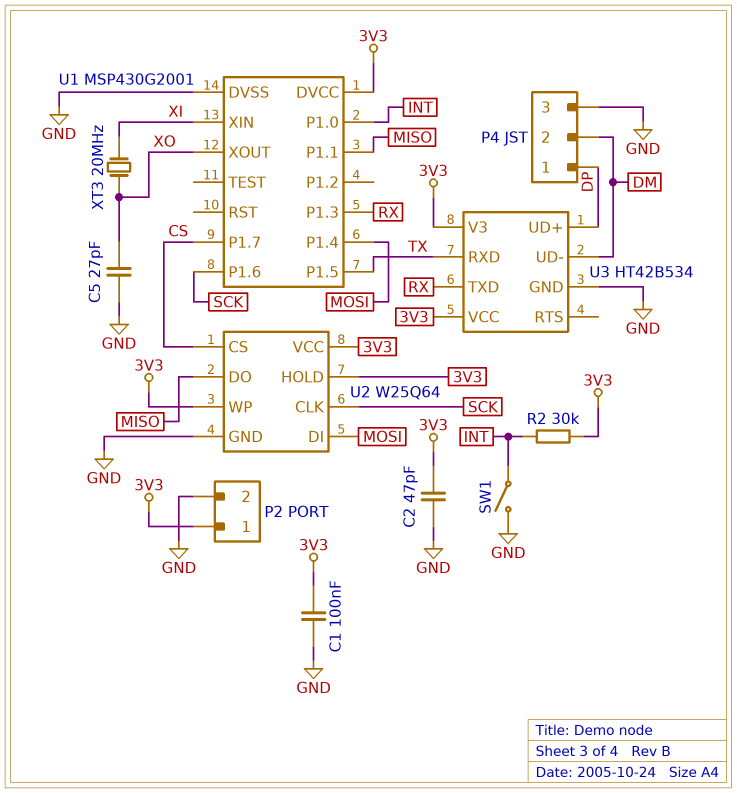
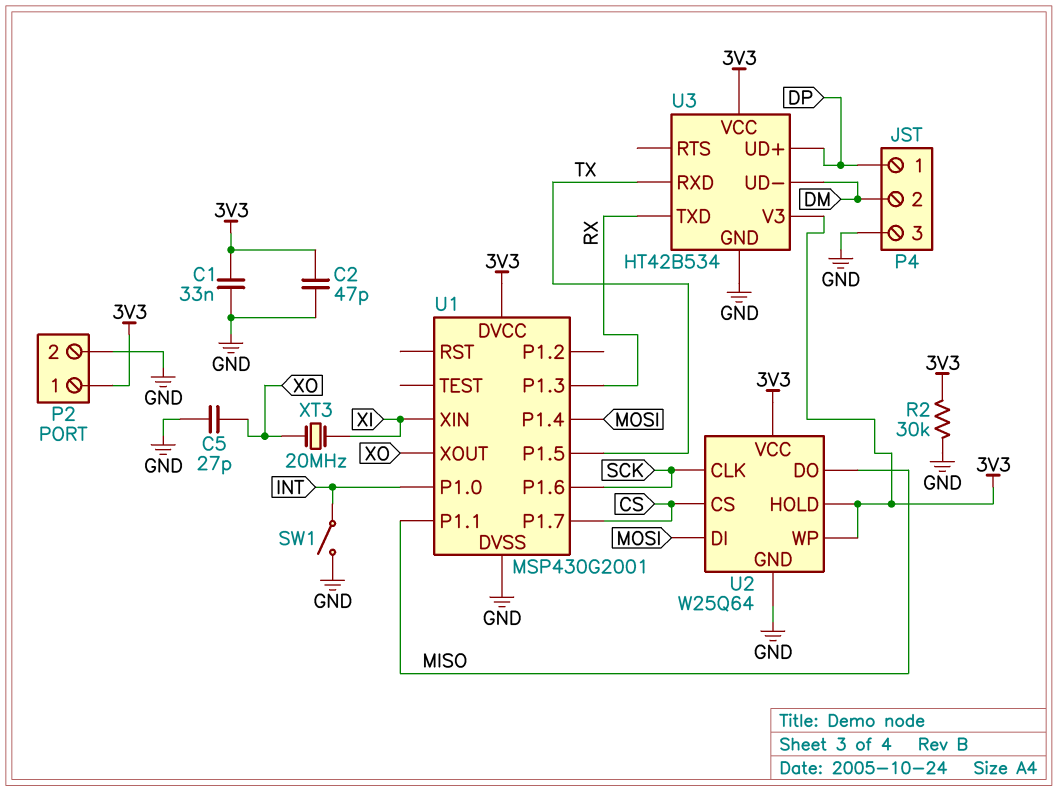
C1: 100nF (3V3, GND) -> 33nF (3V3, GND)
R2: 30k (3V3, INT) -> 30k (3V3, GND)

